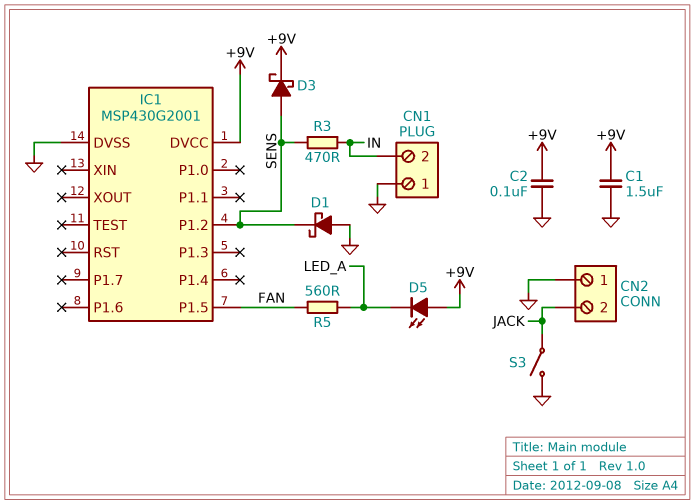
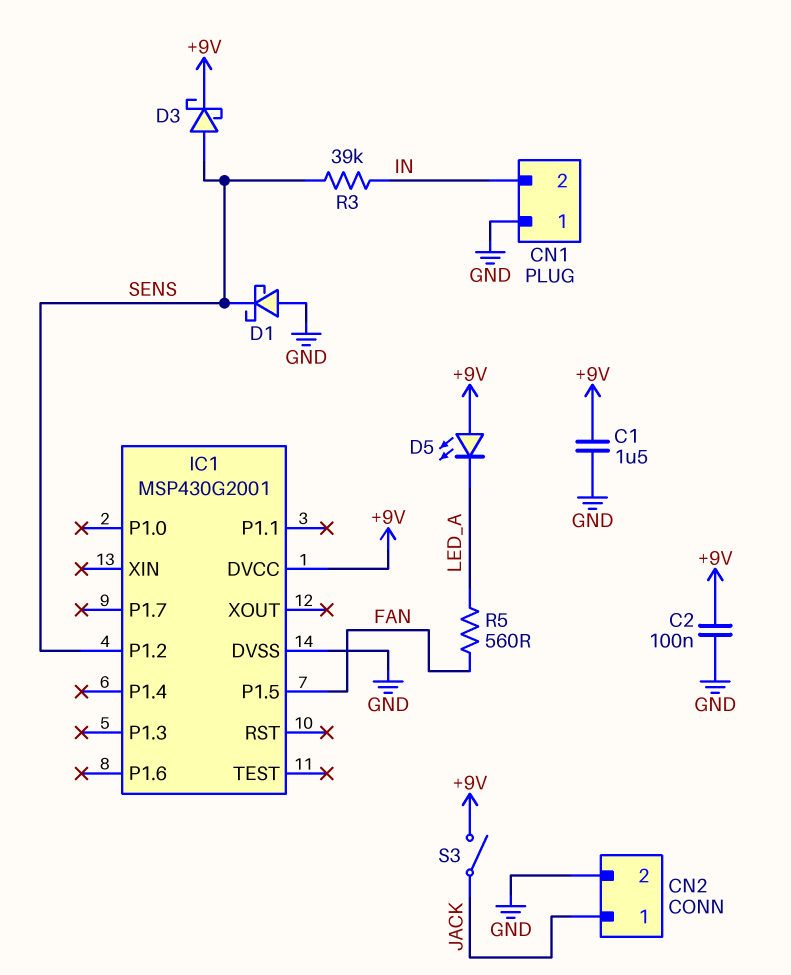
CN2 pin 1: GND -> JACK
CN2 pin 2: JACK -> GND
R3: 470 (IN, SENS) -> 39k (IN, SENS)
S3: switch (GND, JACK) -> switch (+9V, JACK)

